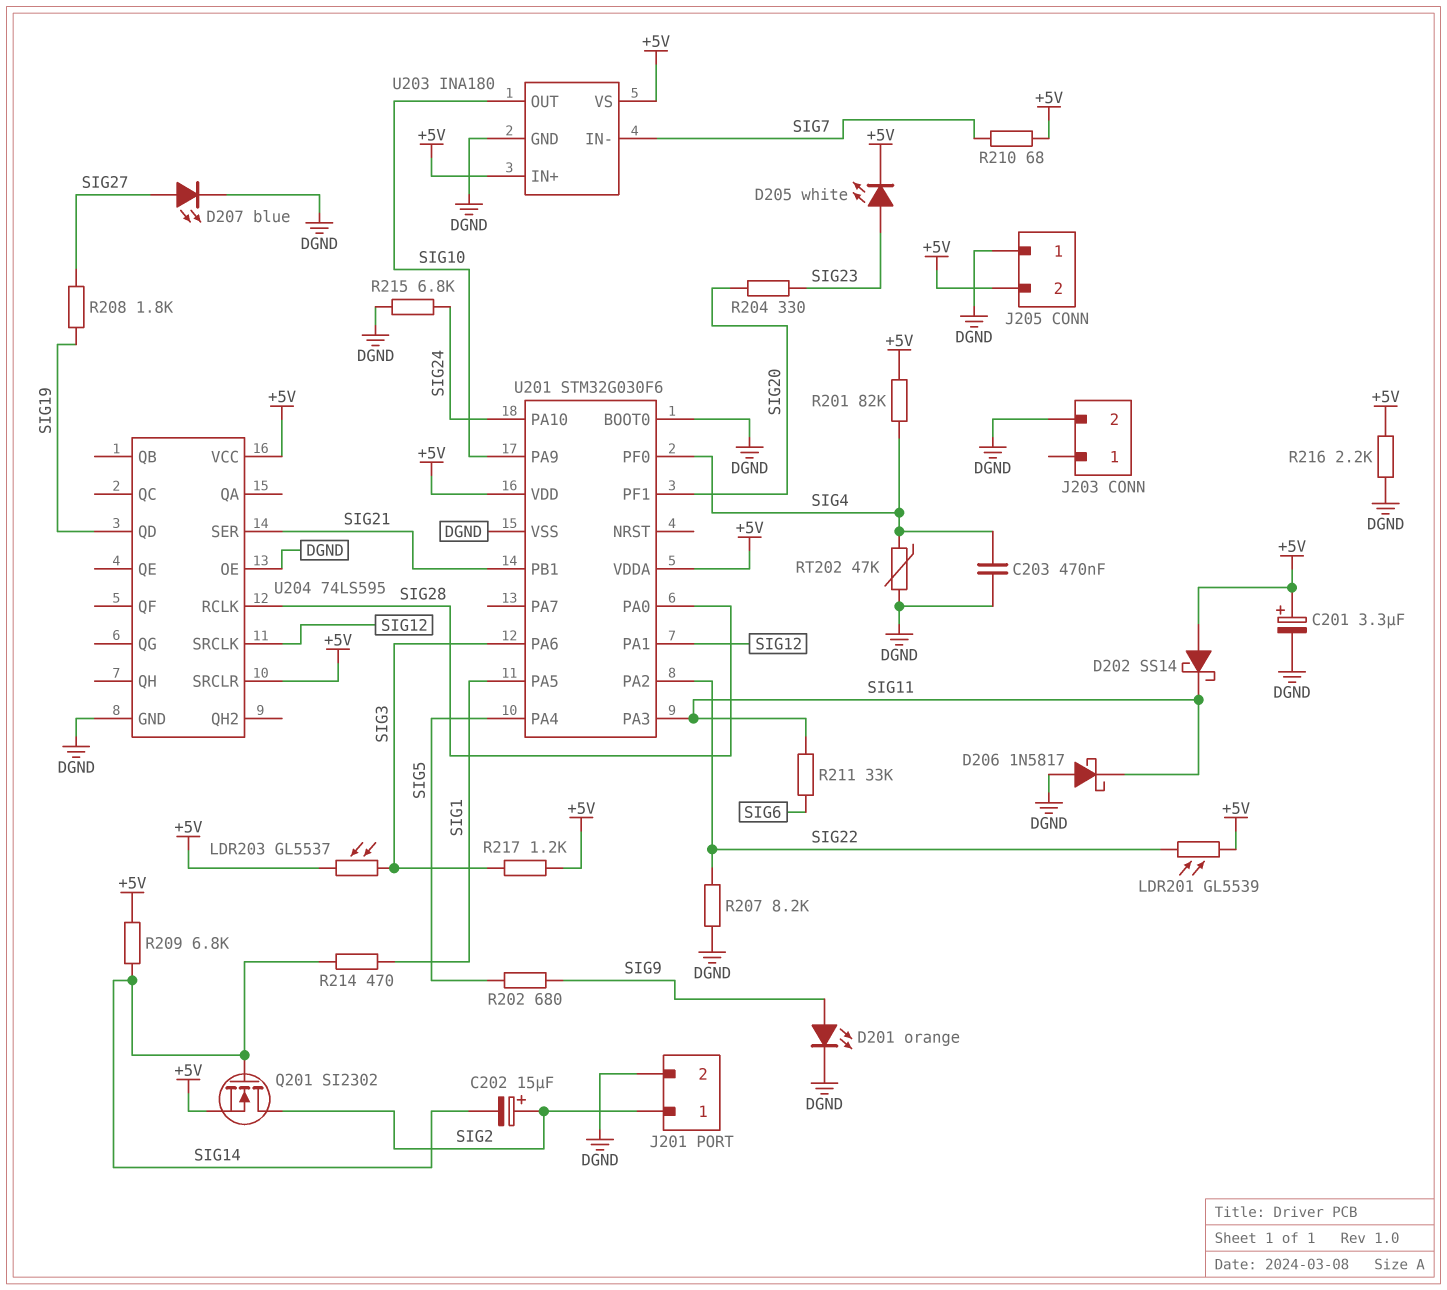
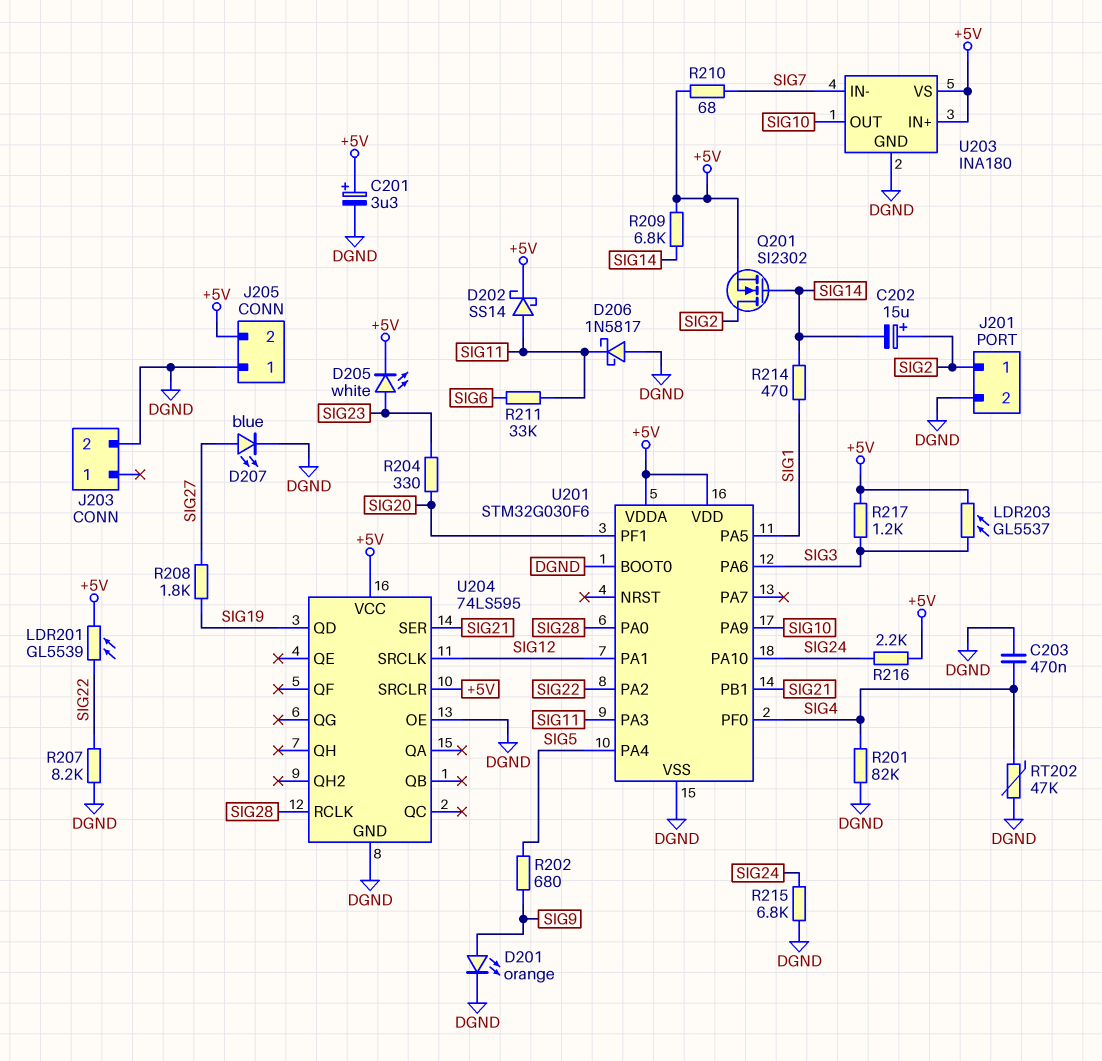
D202: schottky SS14 (A +5V, K SIG11) -> schottky SS14 (A SIG11, K +5V)
R201: 82k (+5V, SIG4) -> 82k (DGND, SIG4)
R216: 2.2k (+5V, DGND) -> 2.2k (+5V, SIG24)

